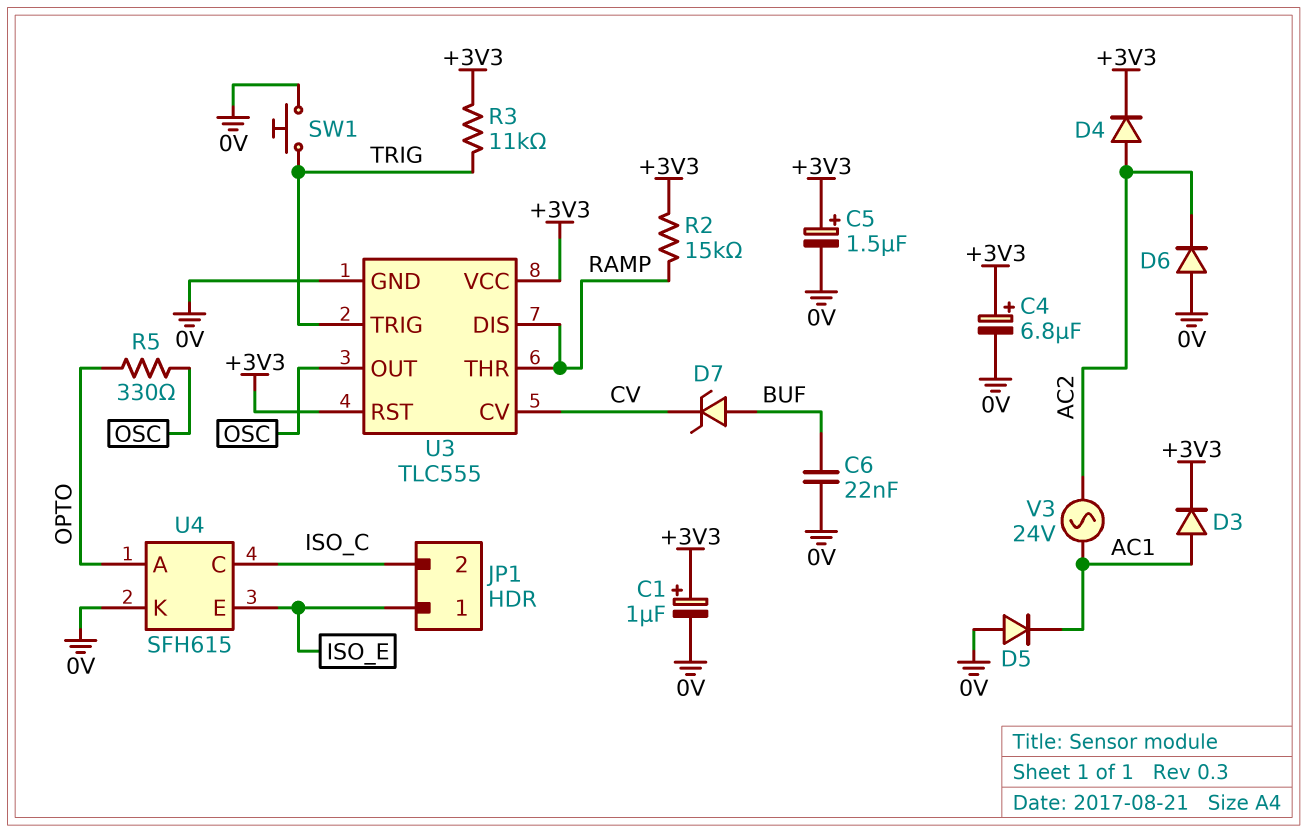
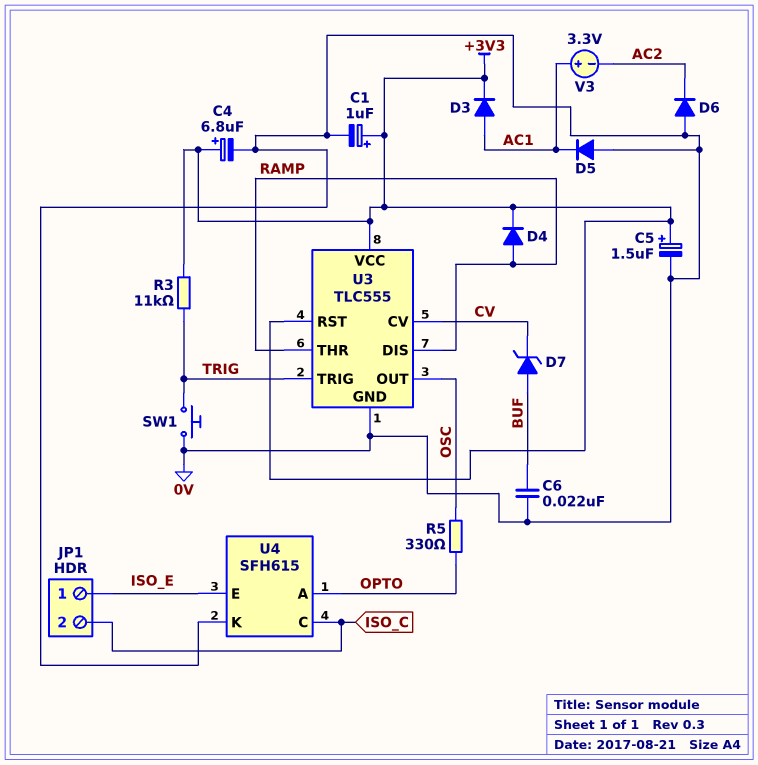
D4: diode (A AC2, K +3V3) -> diode (A RAMP, K +3V3)
R2: 15k (+3V3, RAMP) -> none
V3: AC 24V (AC1, AC2) -> 3.3V (plus AC1, minus AC2)

